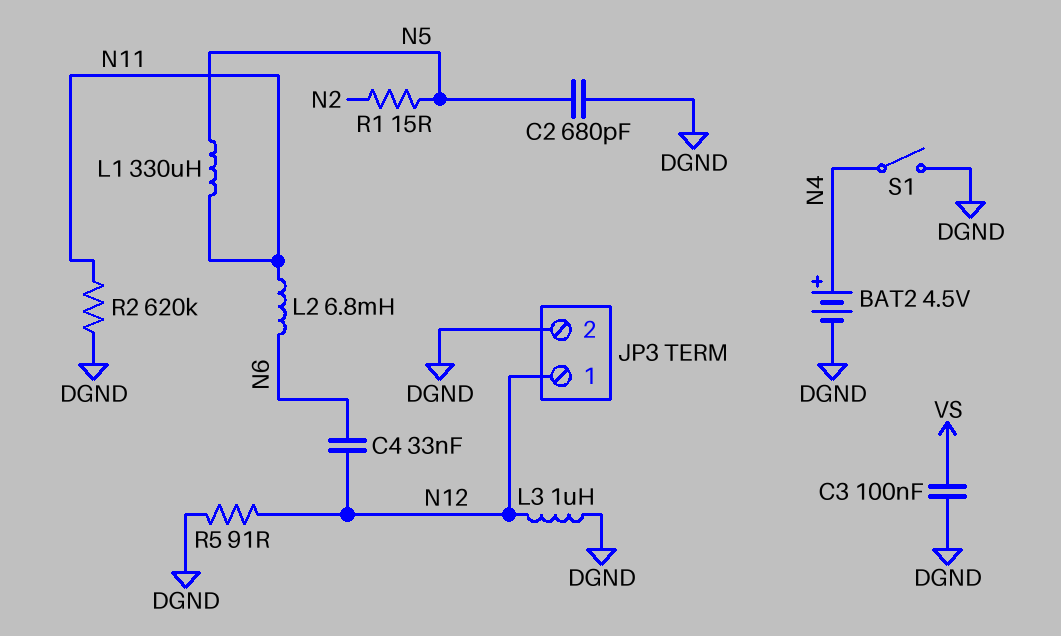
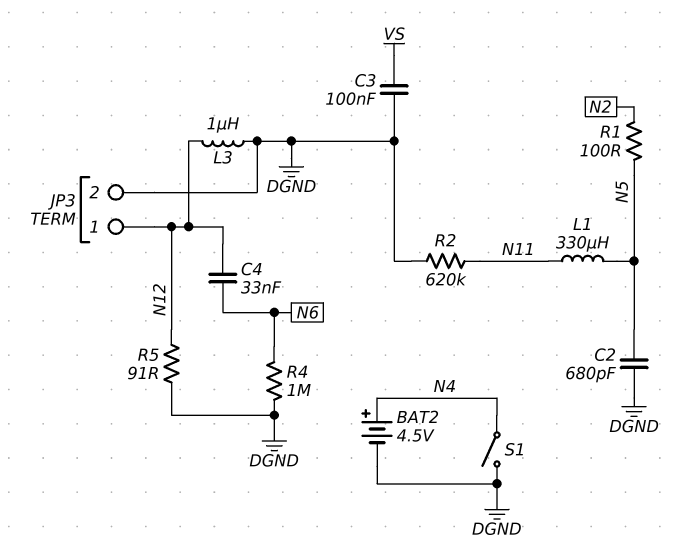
L2: 6.8mH (N6, N11) -> none
R1: 15 (N2, N5) -> 100 (N2, N5)
R4: none -> 1M (DGND, N6)

